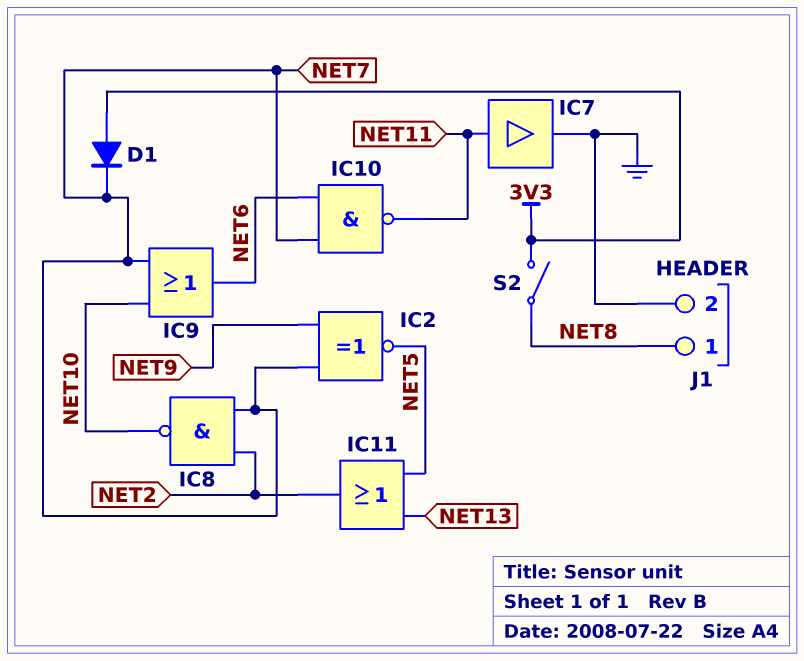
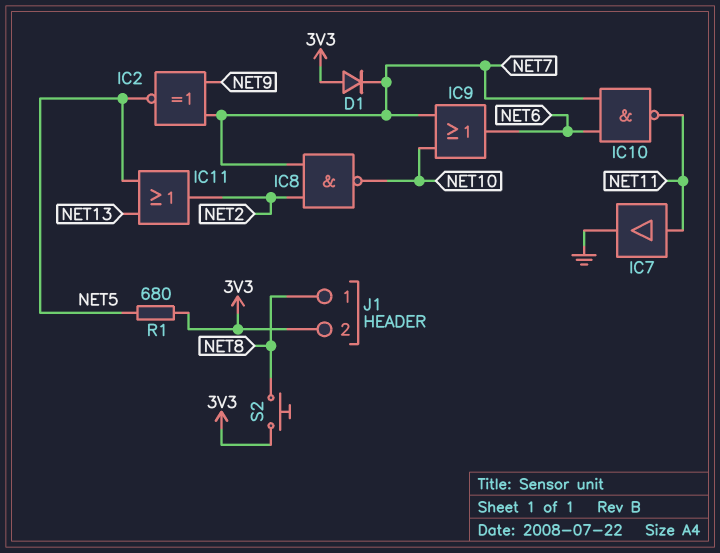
J1 pin 2: GND -> 3V3
R1: none -> 680 (3V3, NET5)
S2: switch (3V3, NET8) -> button (3V3, NET8)

